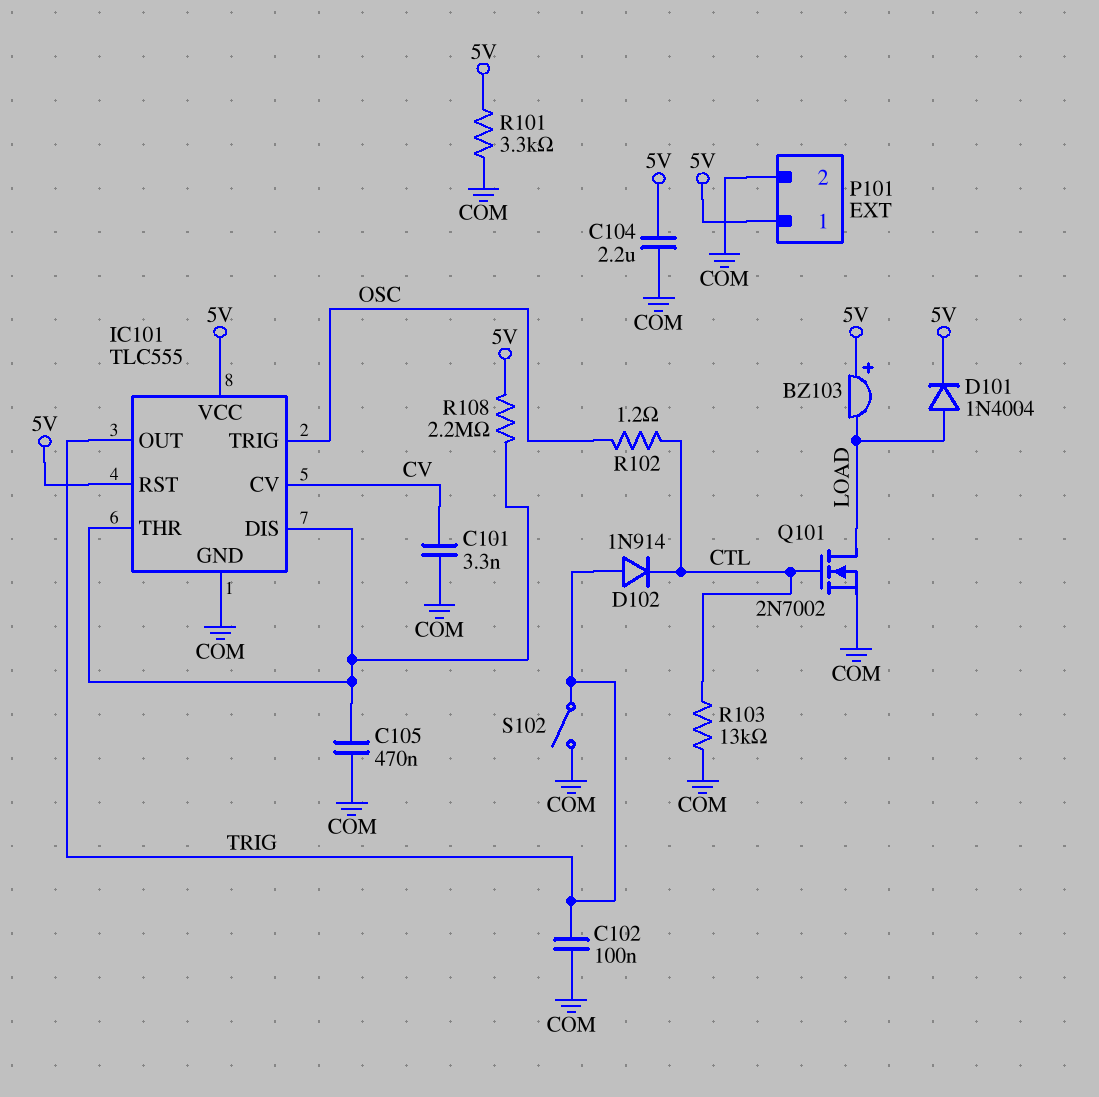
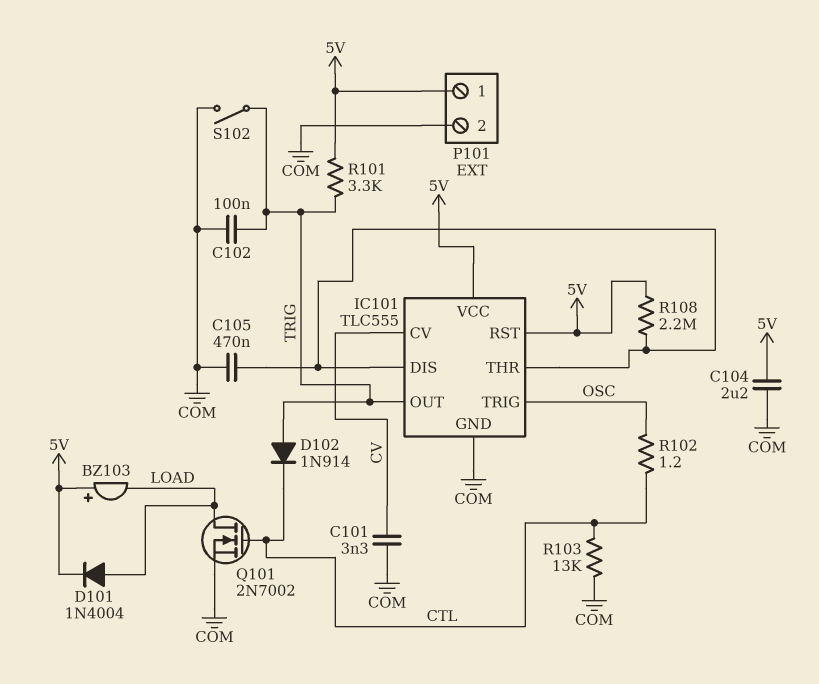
R101: 3.3k (5V, COM) -> 3.3k (5V, TRIG)

